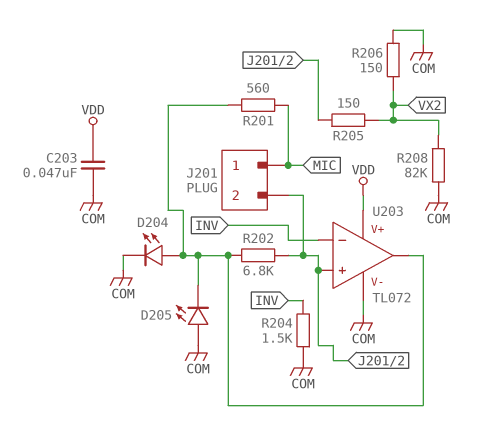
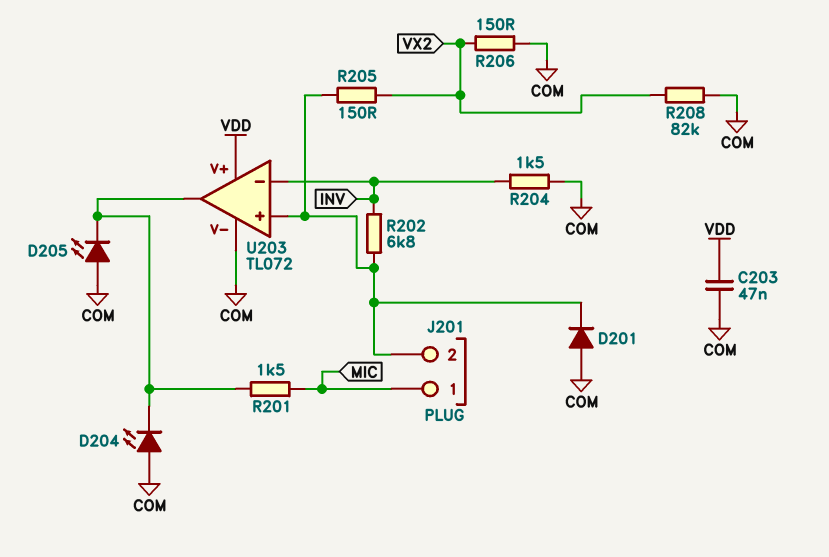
D201: none -> diode (A COM, K J201/2)
D204: LED (A U203/out, K COM) -> LED (A COM, K U203/out)
R201: 560 (MIC, U203/out) -> 1.5k (MIC, U203/out)
R202: 6.8k (J201/2, U203/out) -> 6.8k (INV, J201/2)

